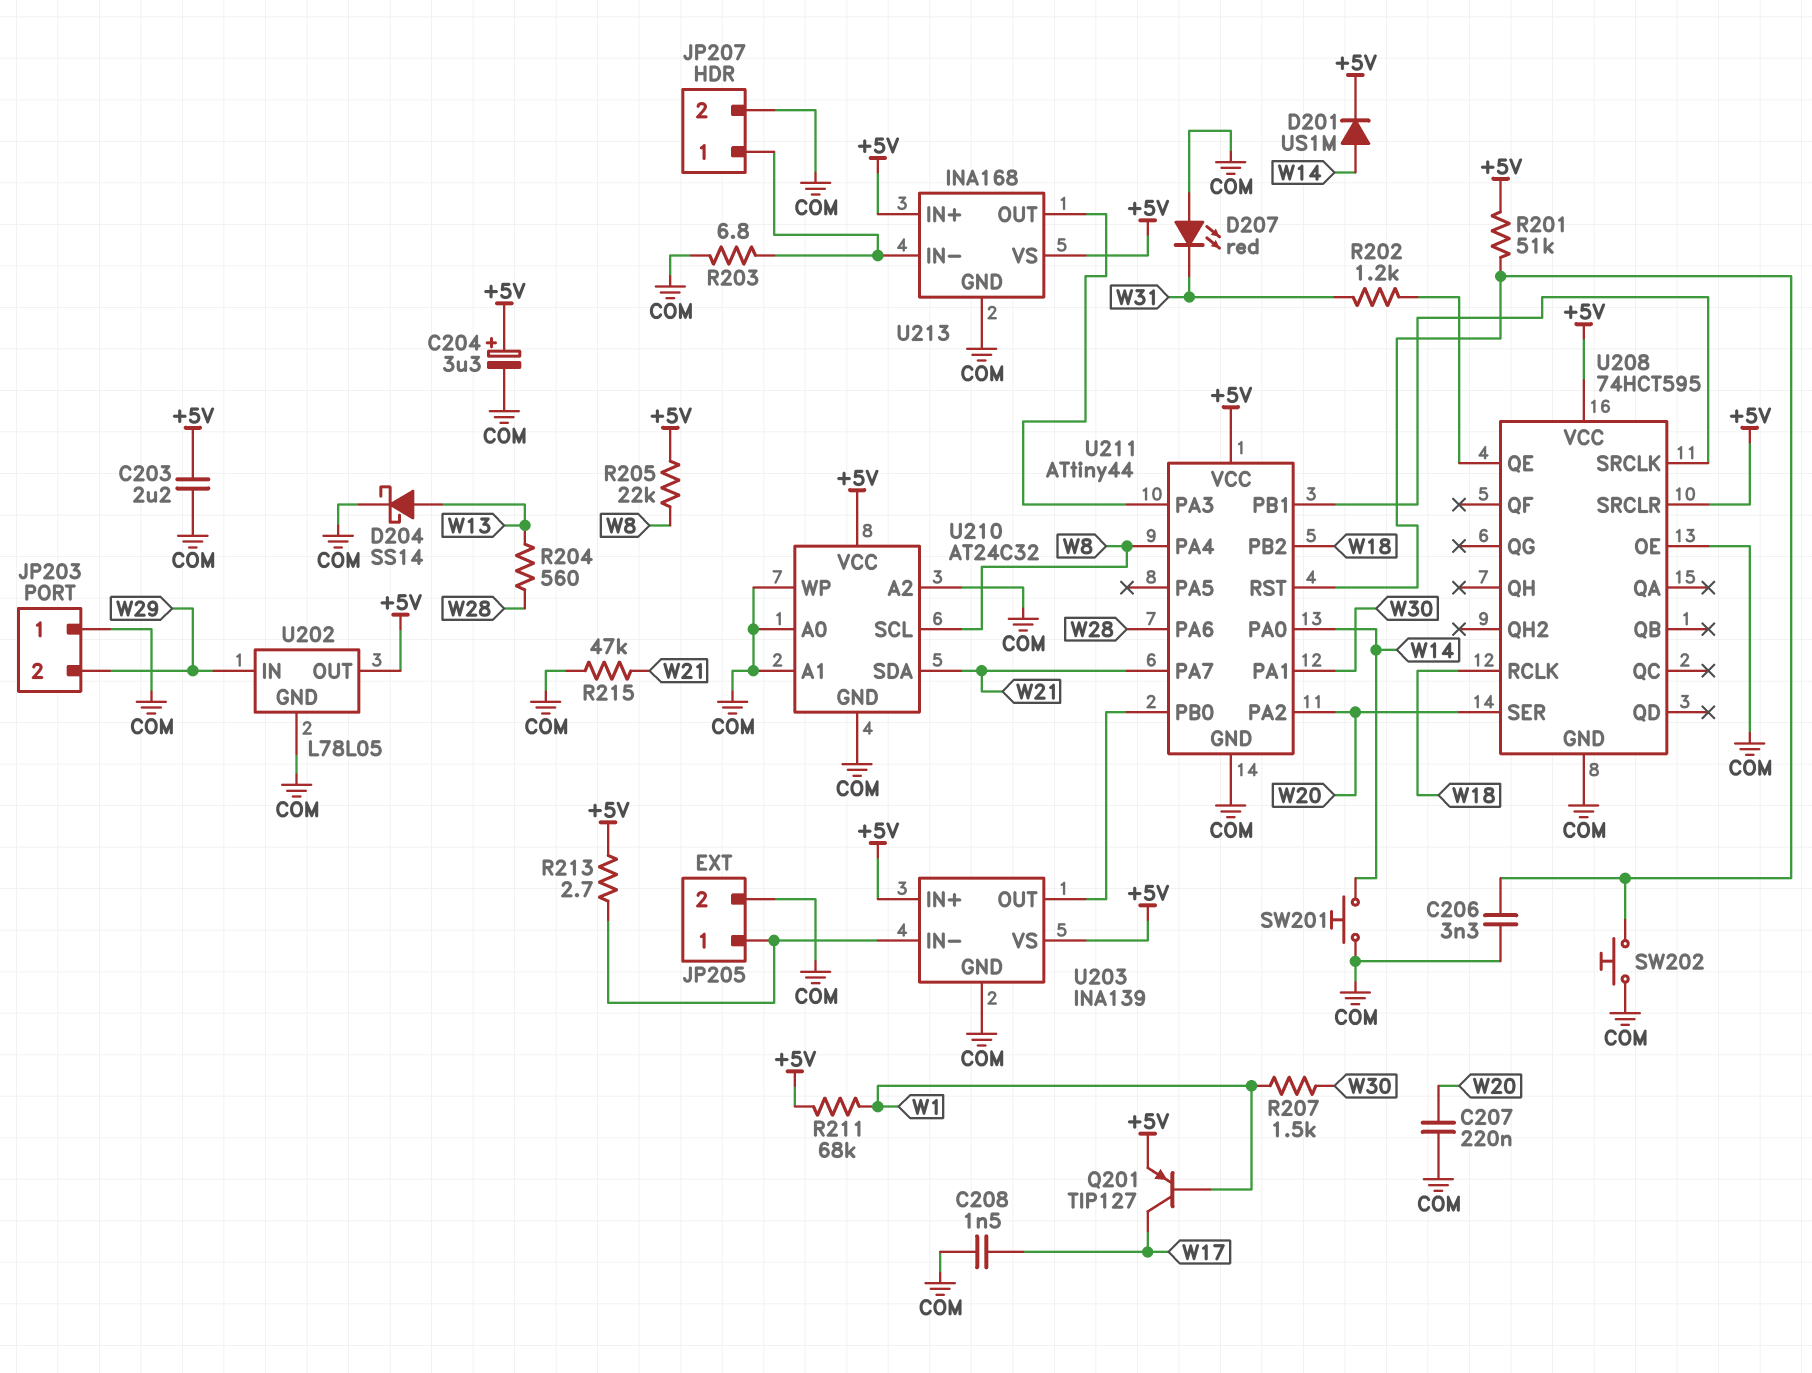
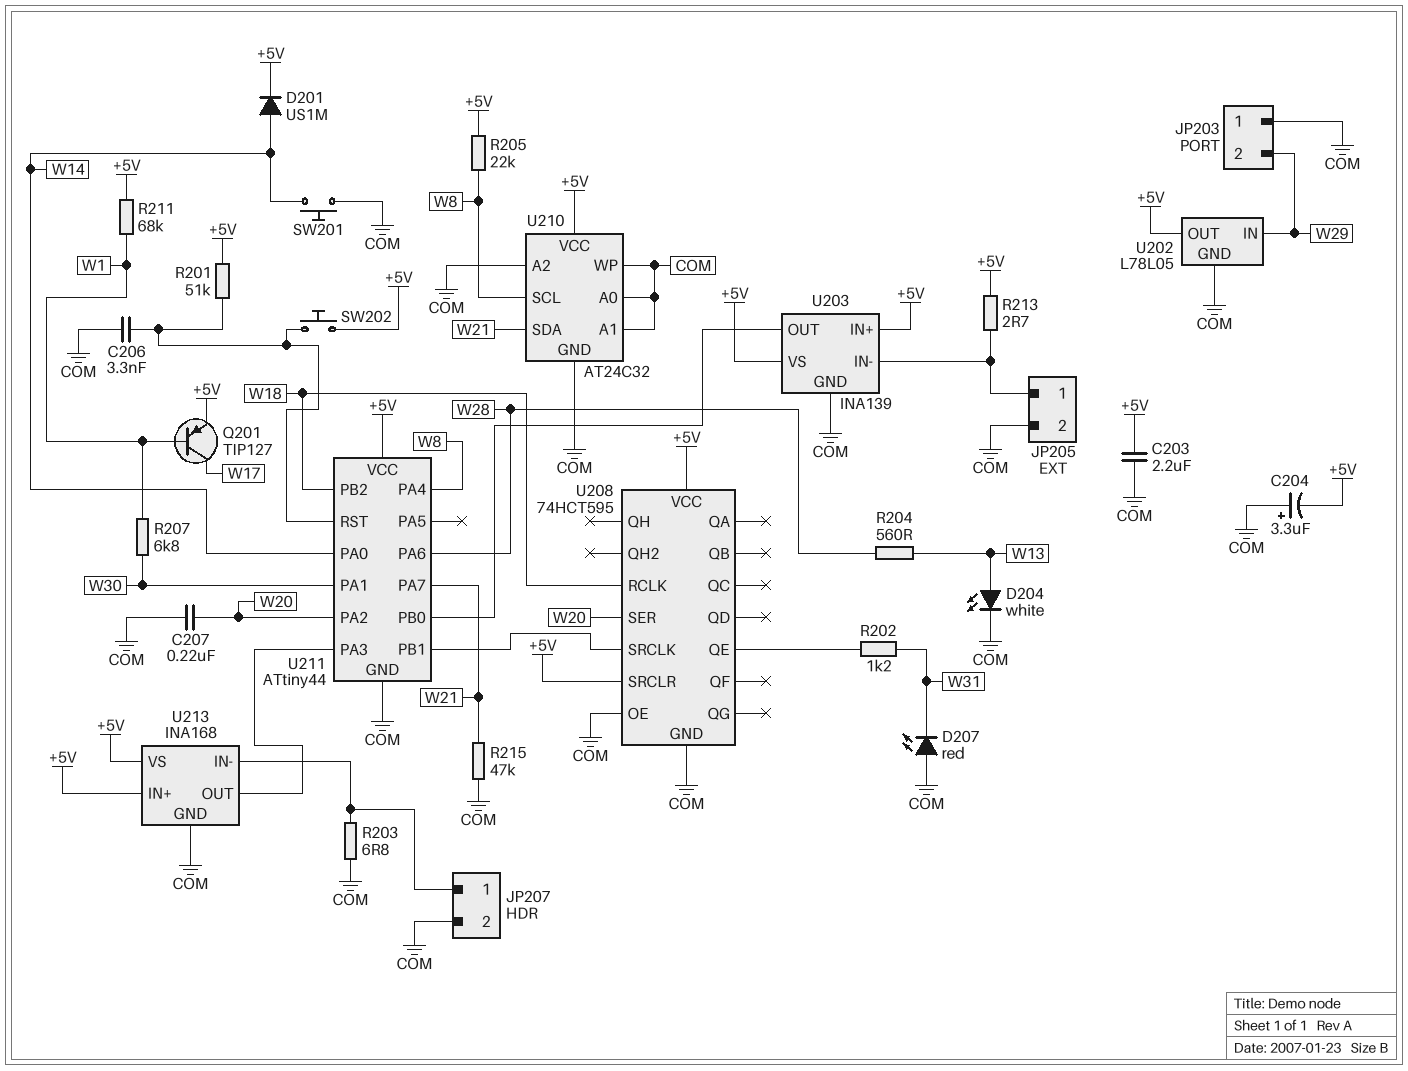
C204: 3.3uF (plus +5V, minus COM) -> 3.3uF (plus COM, minus +5V)
C208: 1.5nF (COM, W17) -> none
D204: schottky SS14 (A W13, K COM) -> LED white (A W13, K COM)
R207: 1.5k (W1, W30) -> 6.8k (W1, W30)
SW202: button (COM, U211/RST) -> button (+5V, U211/RST)

